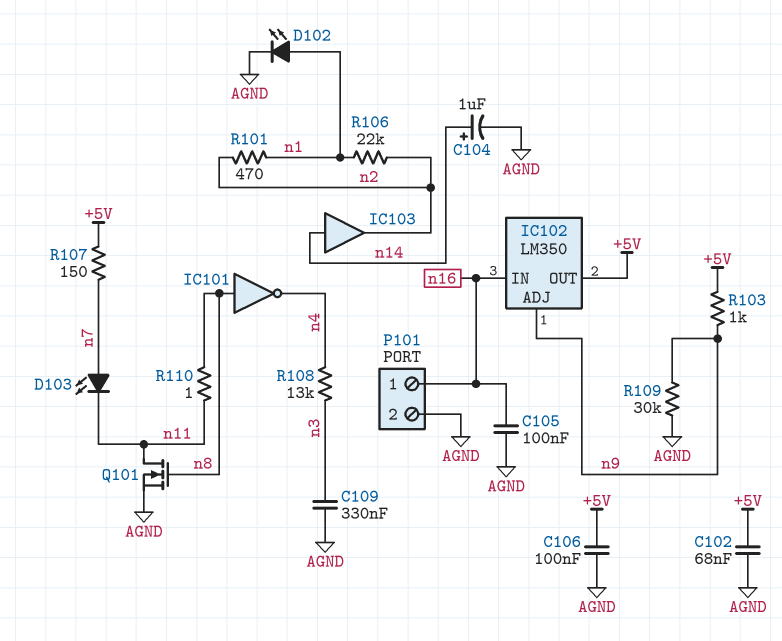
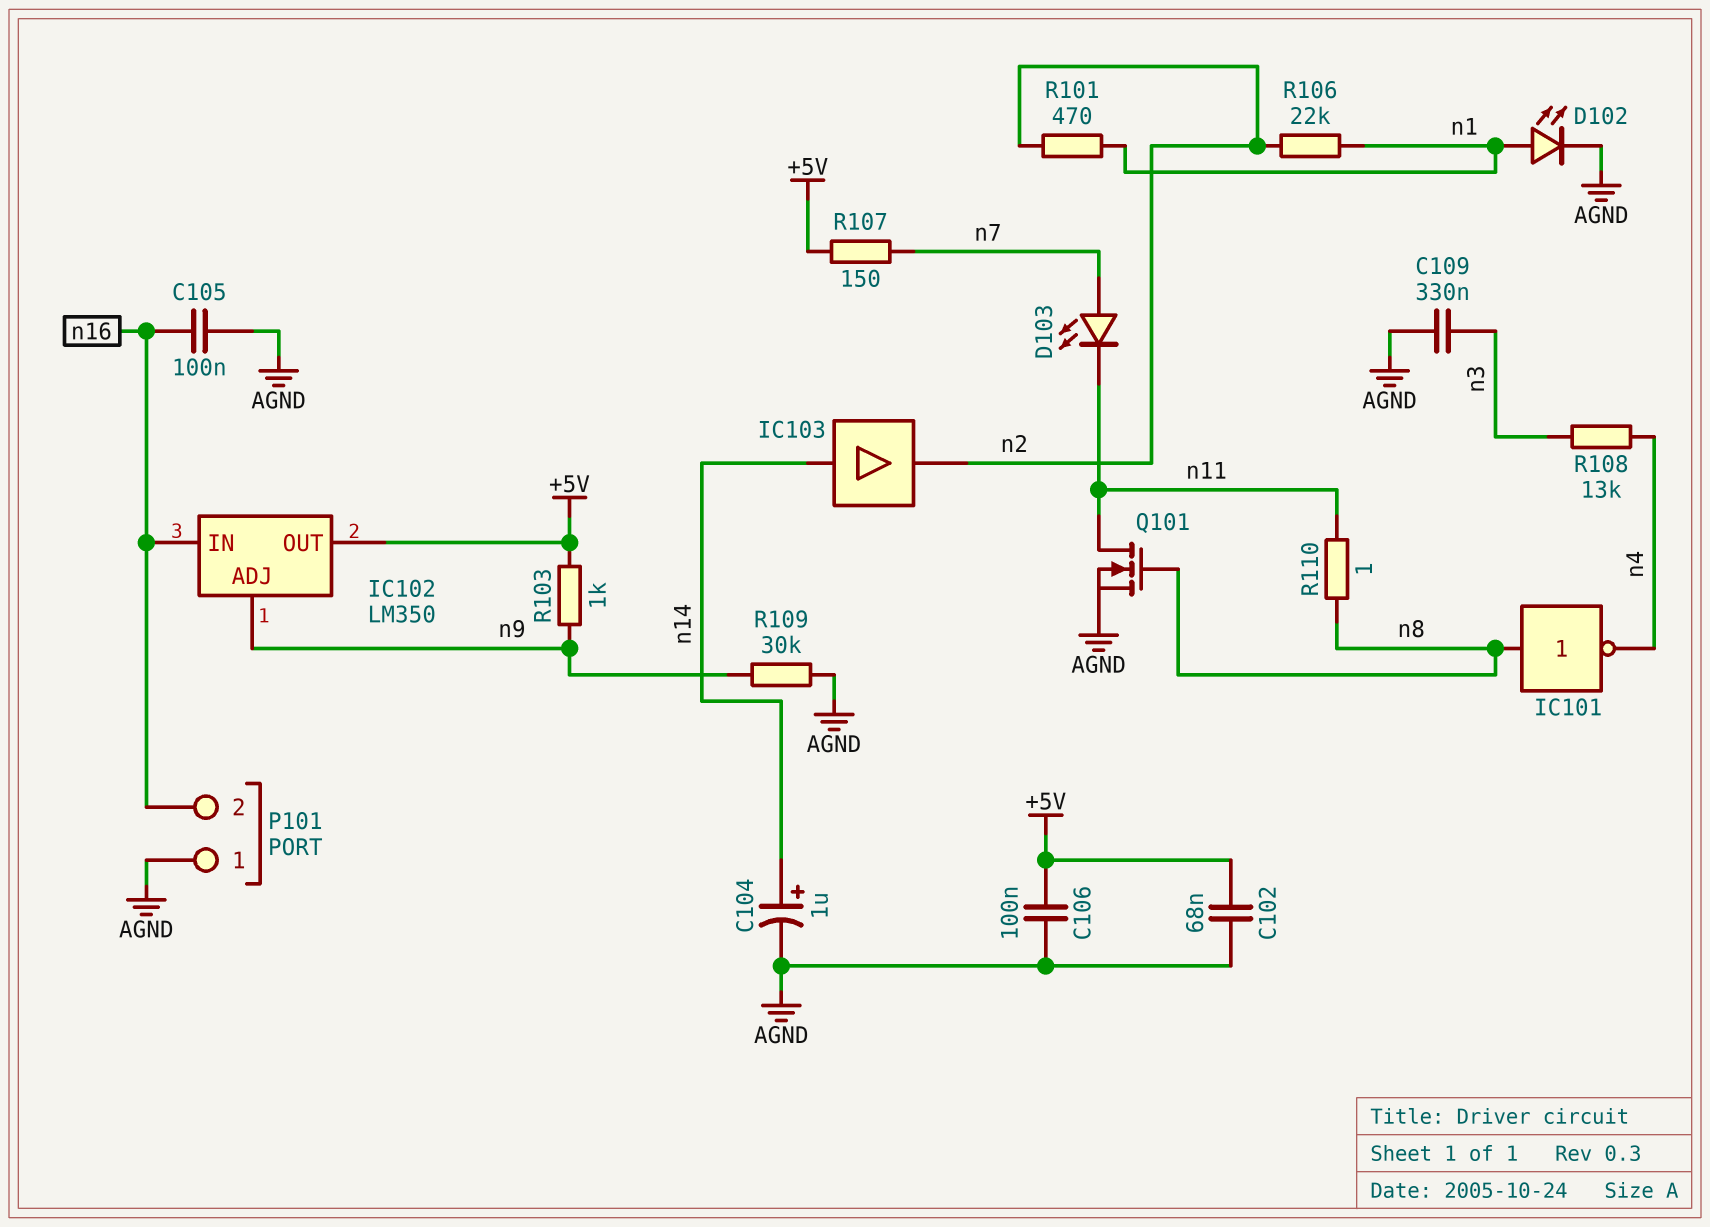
P101 pin 1: n16 -> AGND
P101 pin 2: AGND -> n16

